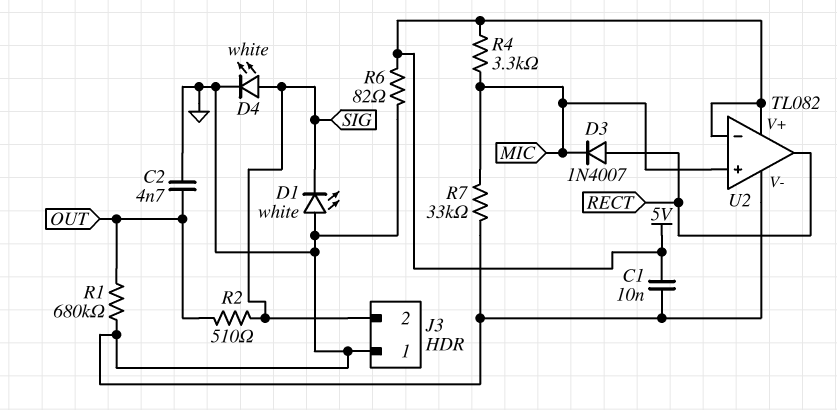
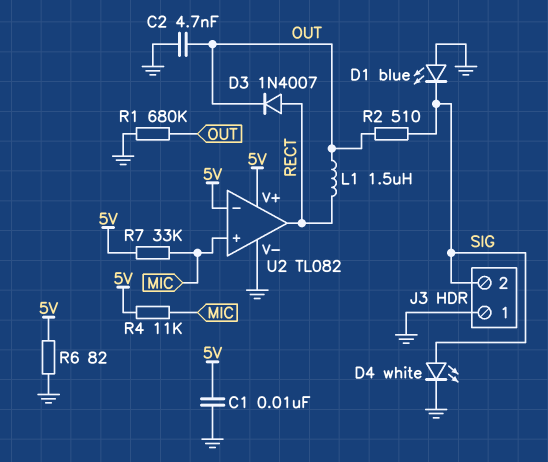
D1: LED white (A GND, K SIG) -> LED blue (A GND, K SIG)
D3: diode 1N4007 (A RECT, K MIC) -> diode 1N4007 (A RECT, K OUT)
L1: none -> 1.5uH (OUT, RECT)
R4: 3.3k (5V, MIC) -> 11k (5V, MIC)
R7: 33k (GND, MIC) -> 33k (5V, MIC)

